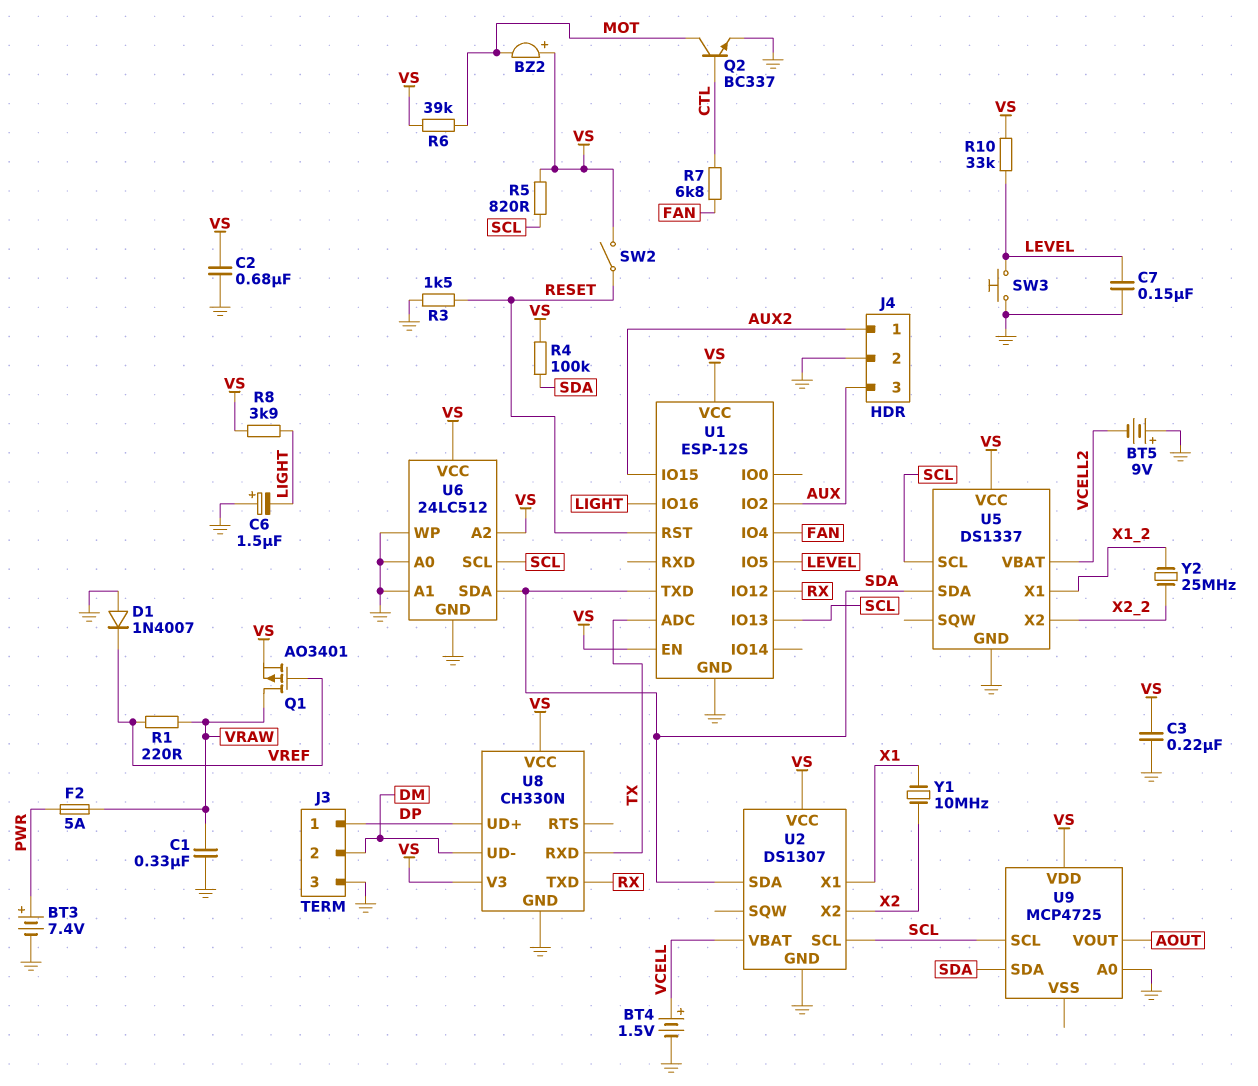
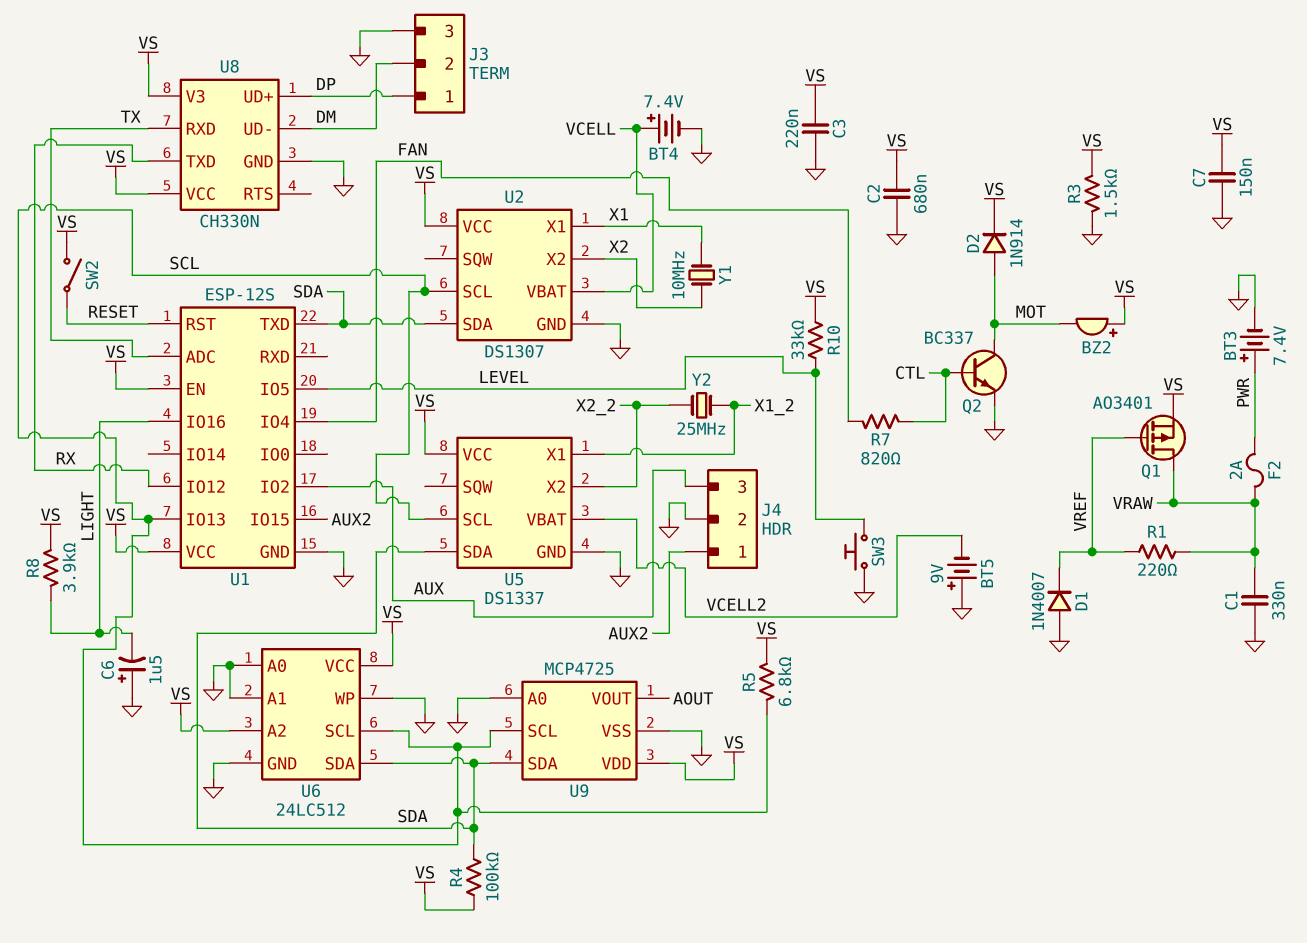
BT4: 1.5V (plus VCELL, minus GND) -> 7.4V (plus VCELL, minus GND)
C7: 150nF (GND, LEVEL) -> 150nF (GND, VS)
D2: none -> diode 1N914 (A MOT, K VS)
F2: 5A (PWR, VRAW) -> 2A (PWR, VRAW)
R3: 1.5k (GND, RESET) -> 1.5k (GND, VS)
R5: 820 (SCL, VS) -> 6.8k (SCL, VS)
R6: 39k (MOT, VS) -> none
R7: 6.8k (CTL, FAN) -> 820 (CTL, FAN)
U9 pin VSS: none -> GND

